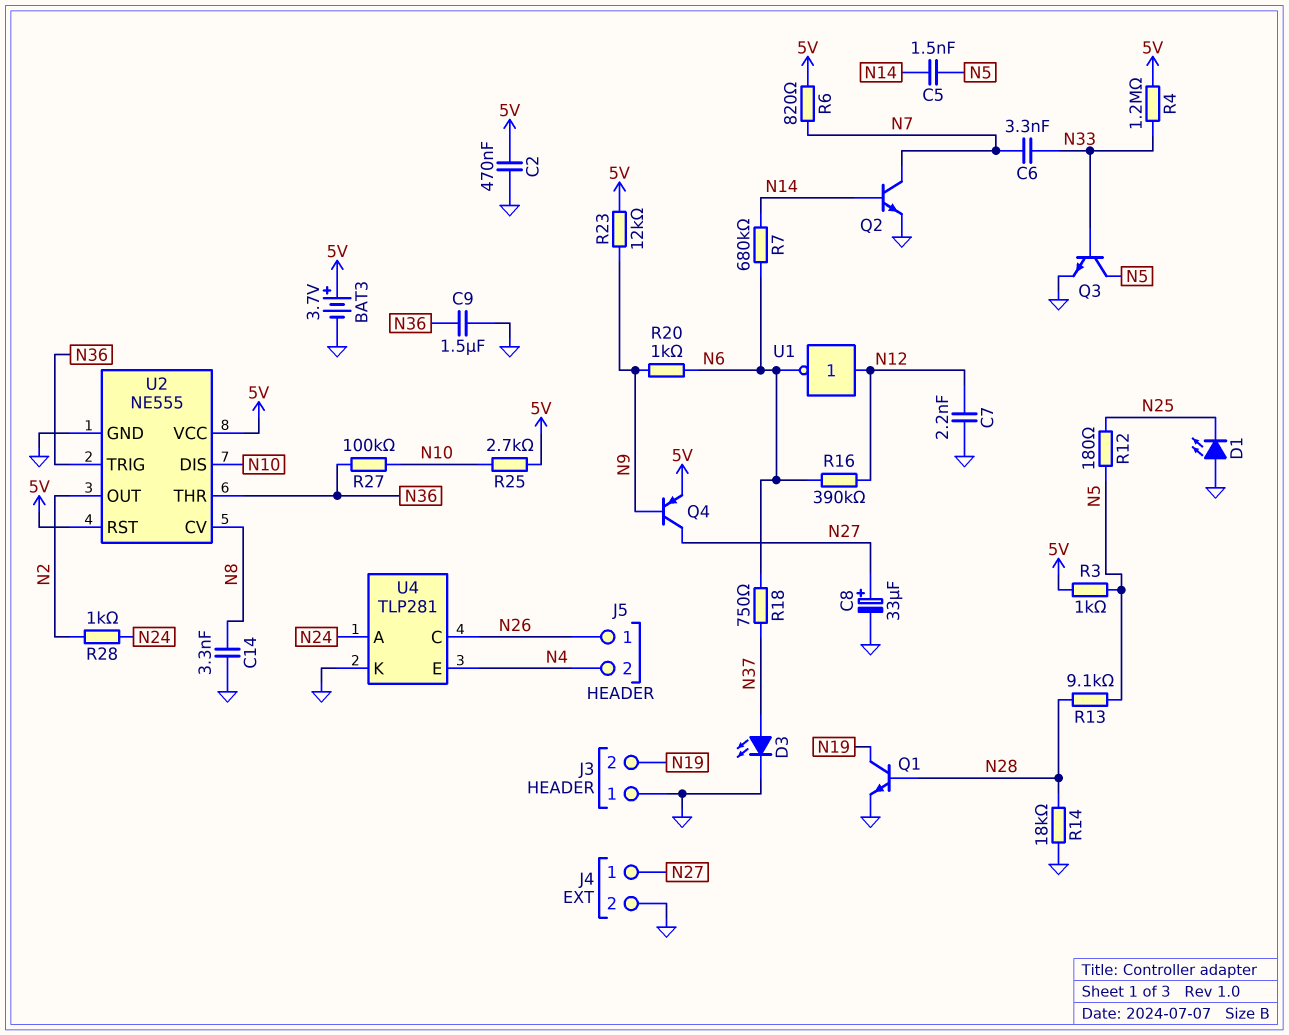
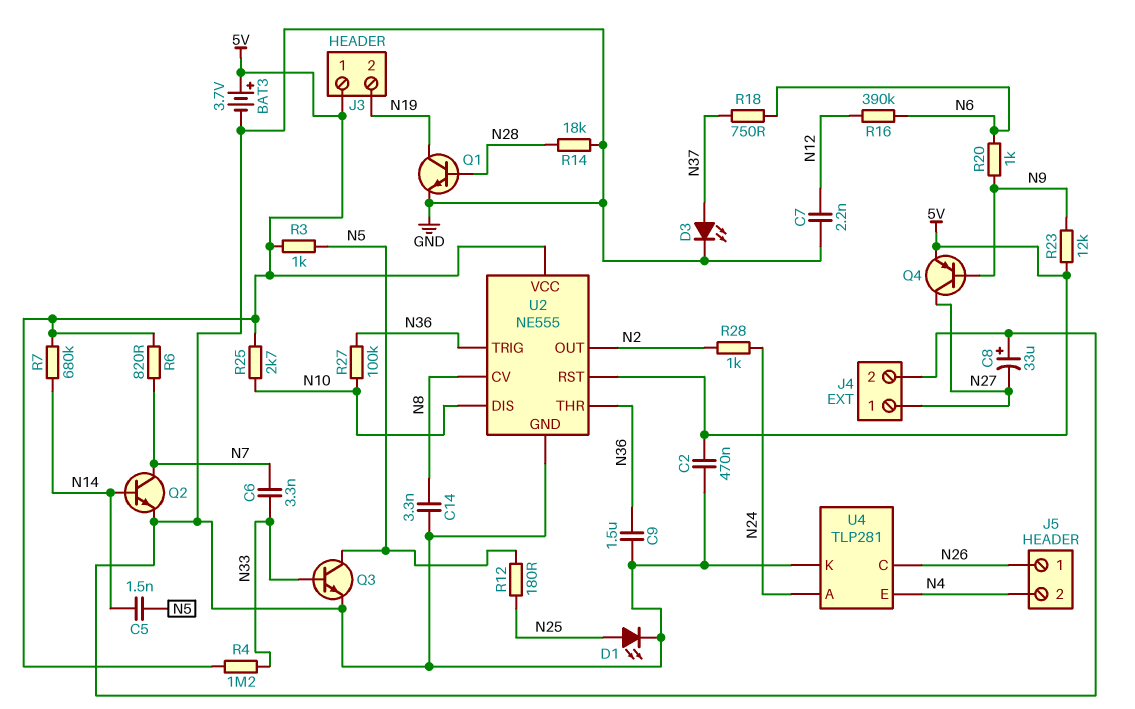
C8: 33uF (plus N27, minus GND) -> 33uF (plus GND, minus N27)
D1: LED (A GND, K N25) -> LED (A N25, K GND)
J3 pin 1: GND -> 5V
R7: 680k (N6, N14) -> 680k (5V, N14)
R13: 9.1k (N5, N28) -> none
U1: NOT (in N12, out N6) -> none

